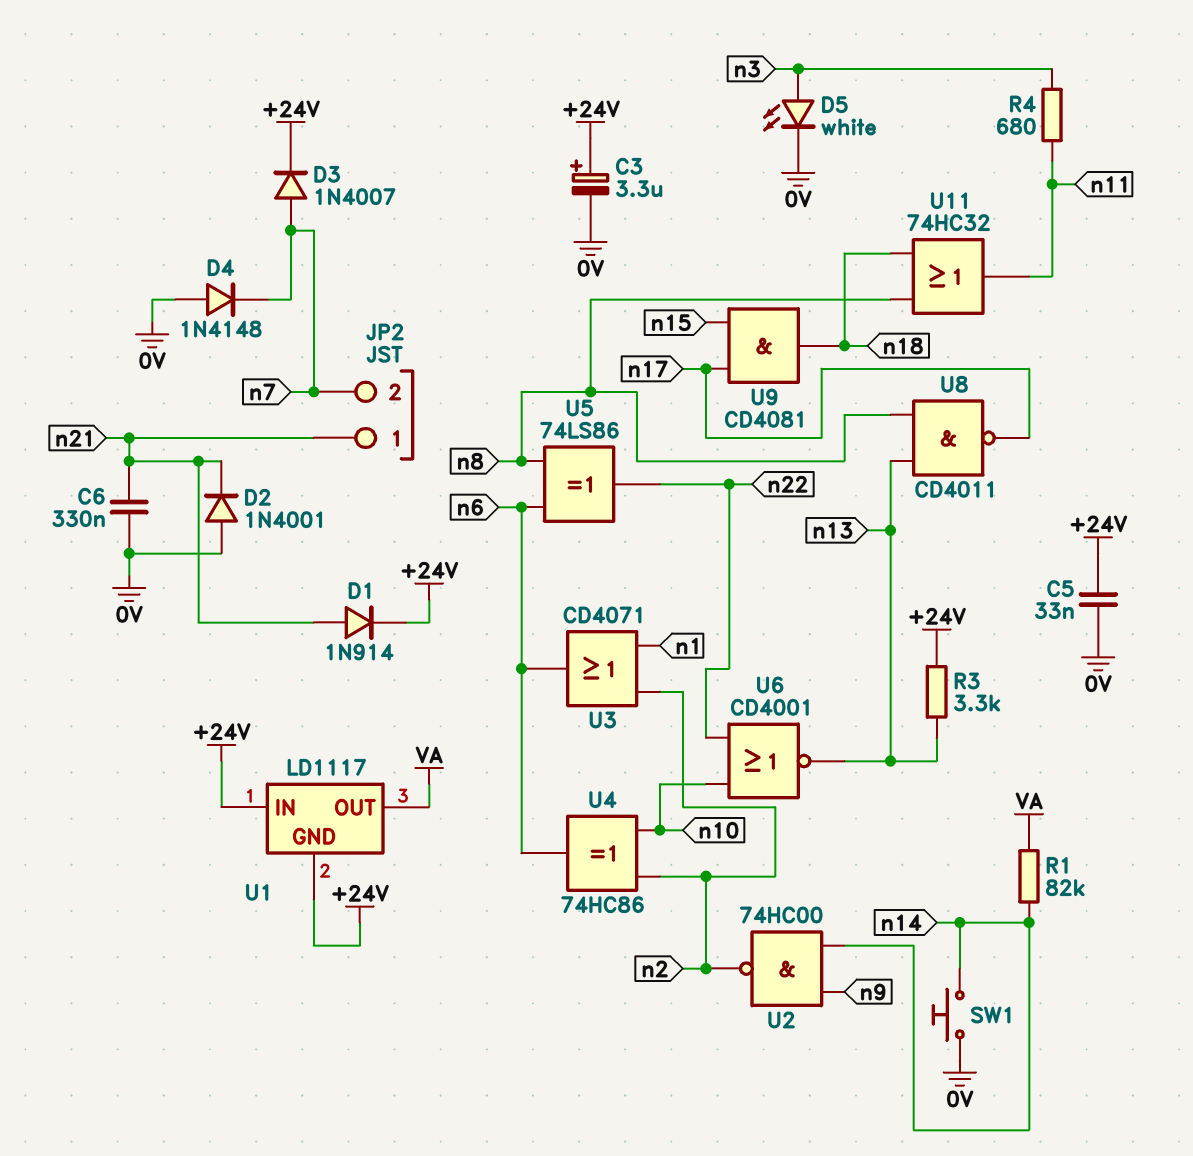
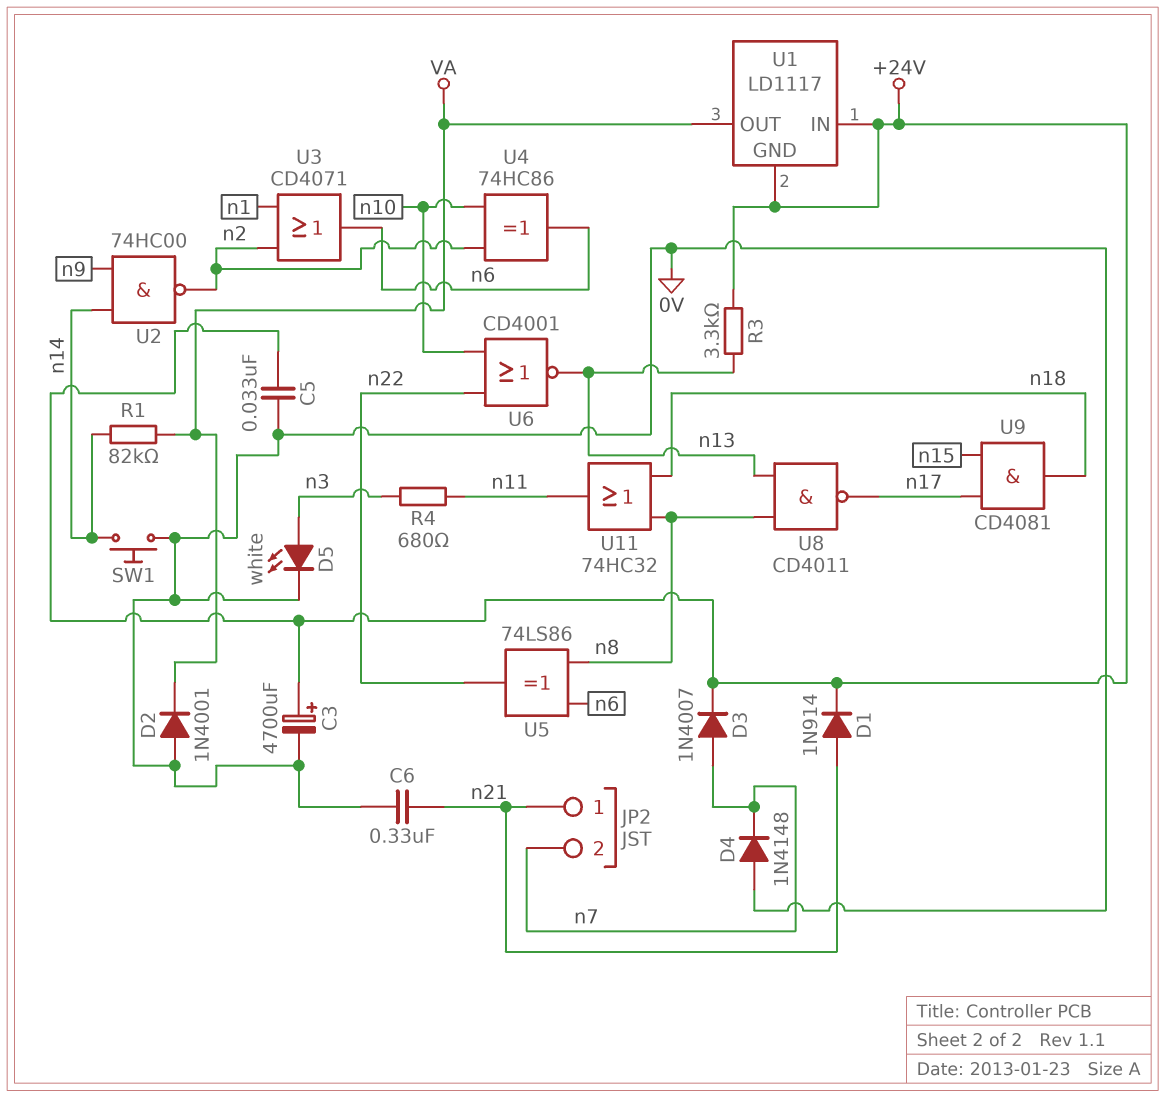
C3: 3.3uF (plus +24V, minus 0V) -> 4700uF (plus +24V, minus 0V)
D2: diode 1N4001 (A 0V, K n21) -> diode 1N4001 (A 0V, K VA)

